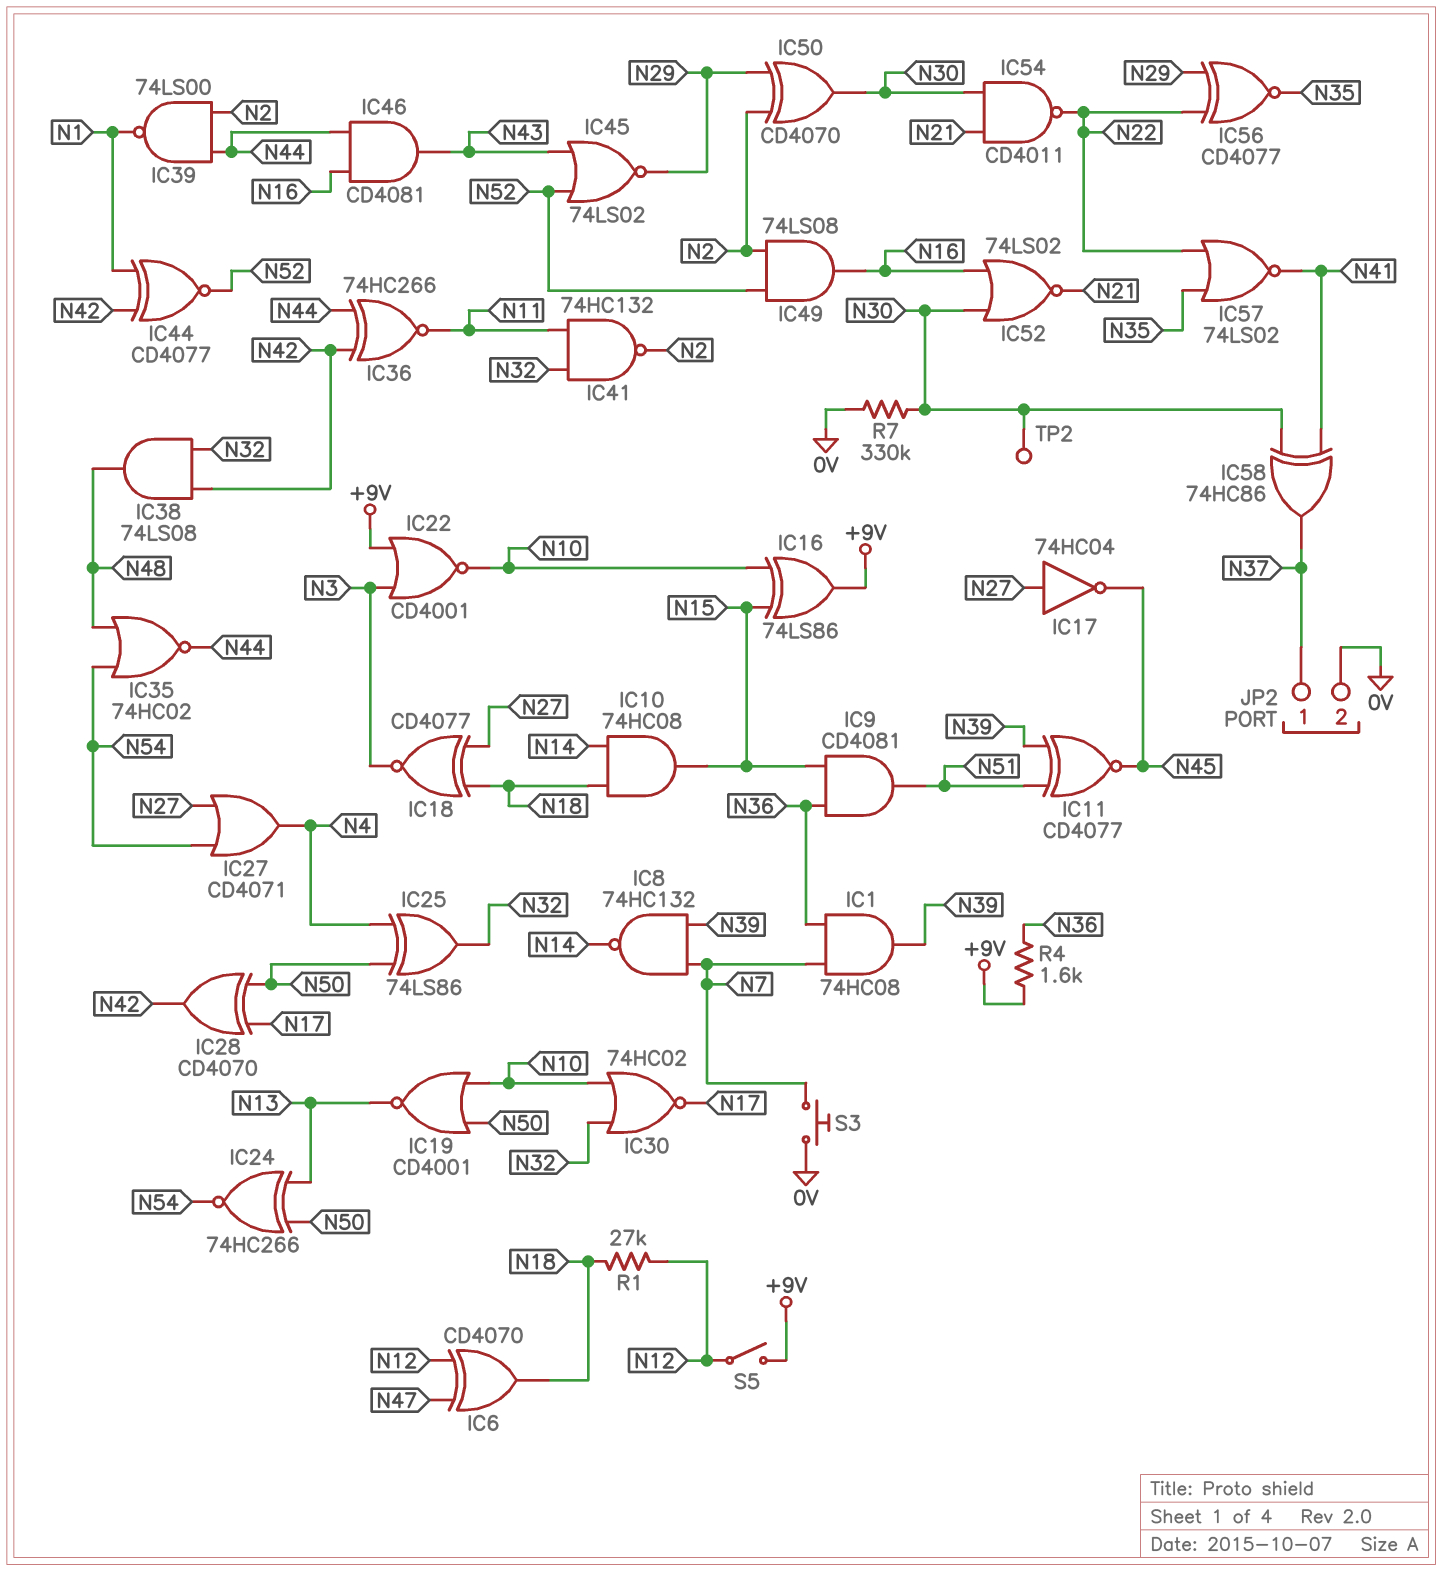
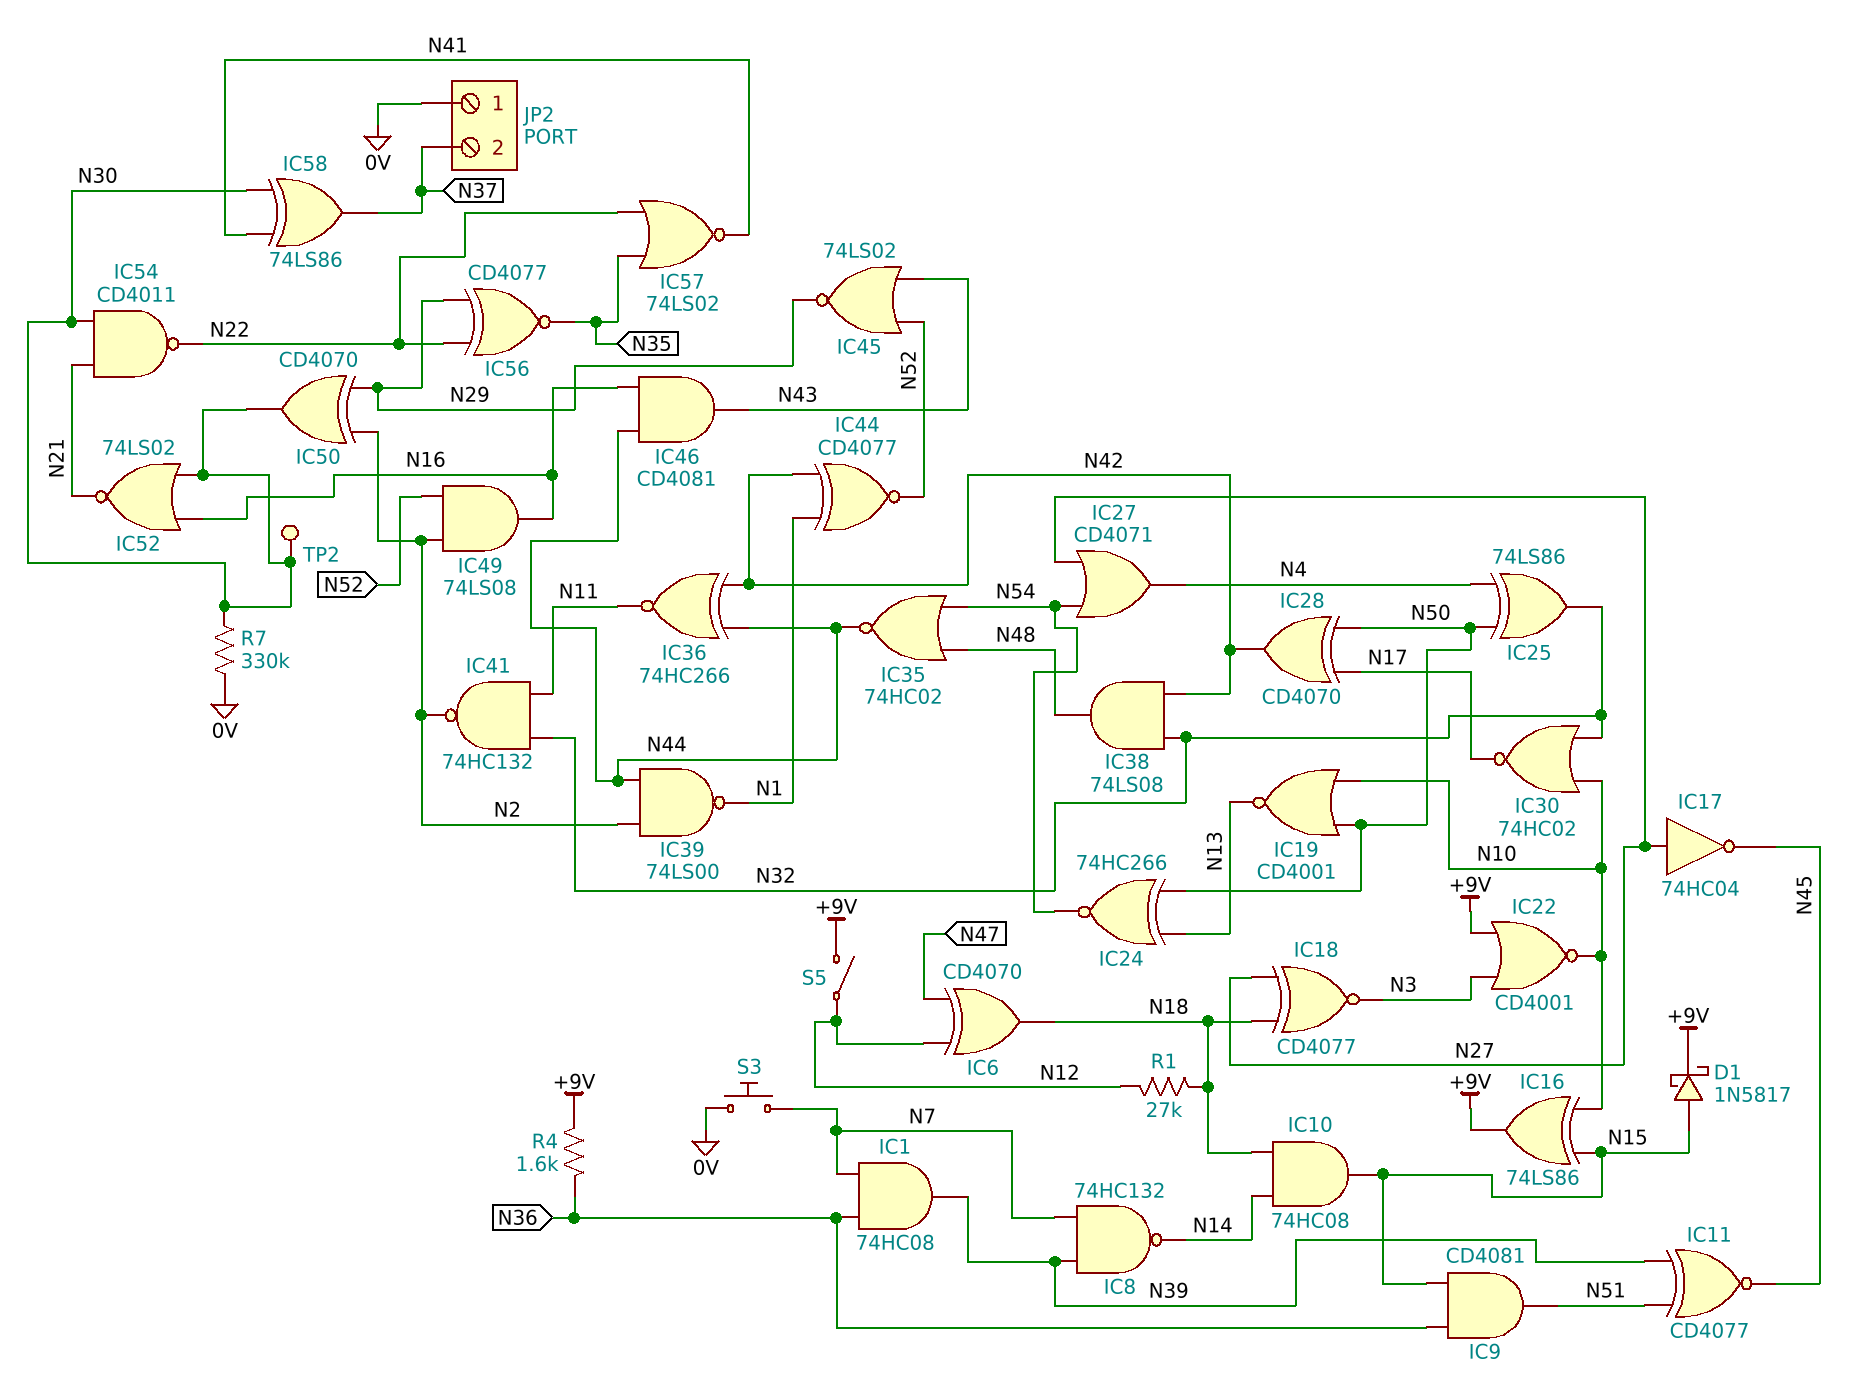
D1: none -> schottky 1N5817 (A N15, K +9V)
IC58: XOR 74HC86 (in N30, in N41, out N37) -> XOR 74LS86 (in N30, in N41, out N37)
JP2 pin 1: N37 -> 0V
JP2 pin 2: 0V -> N37

